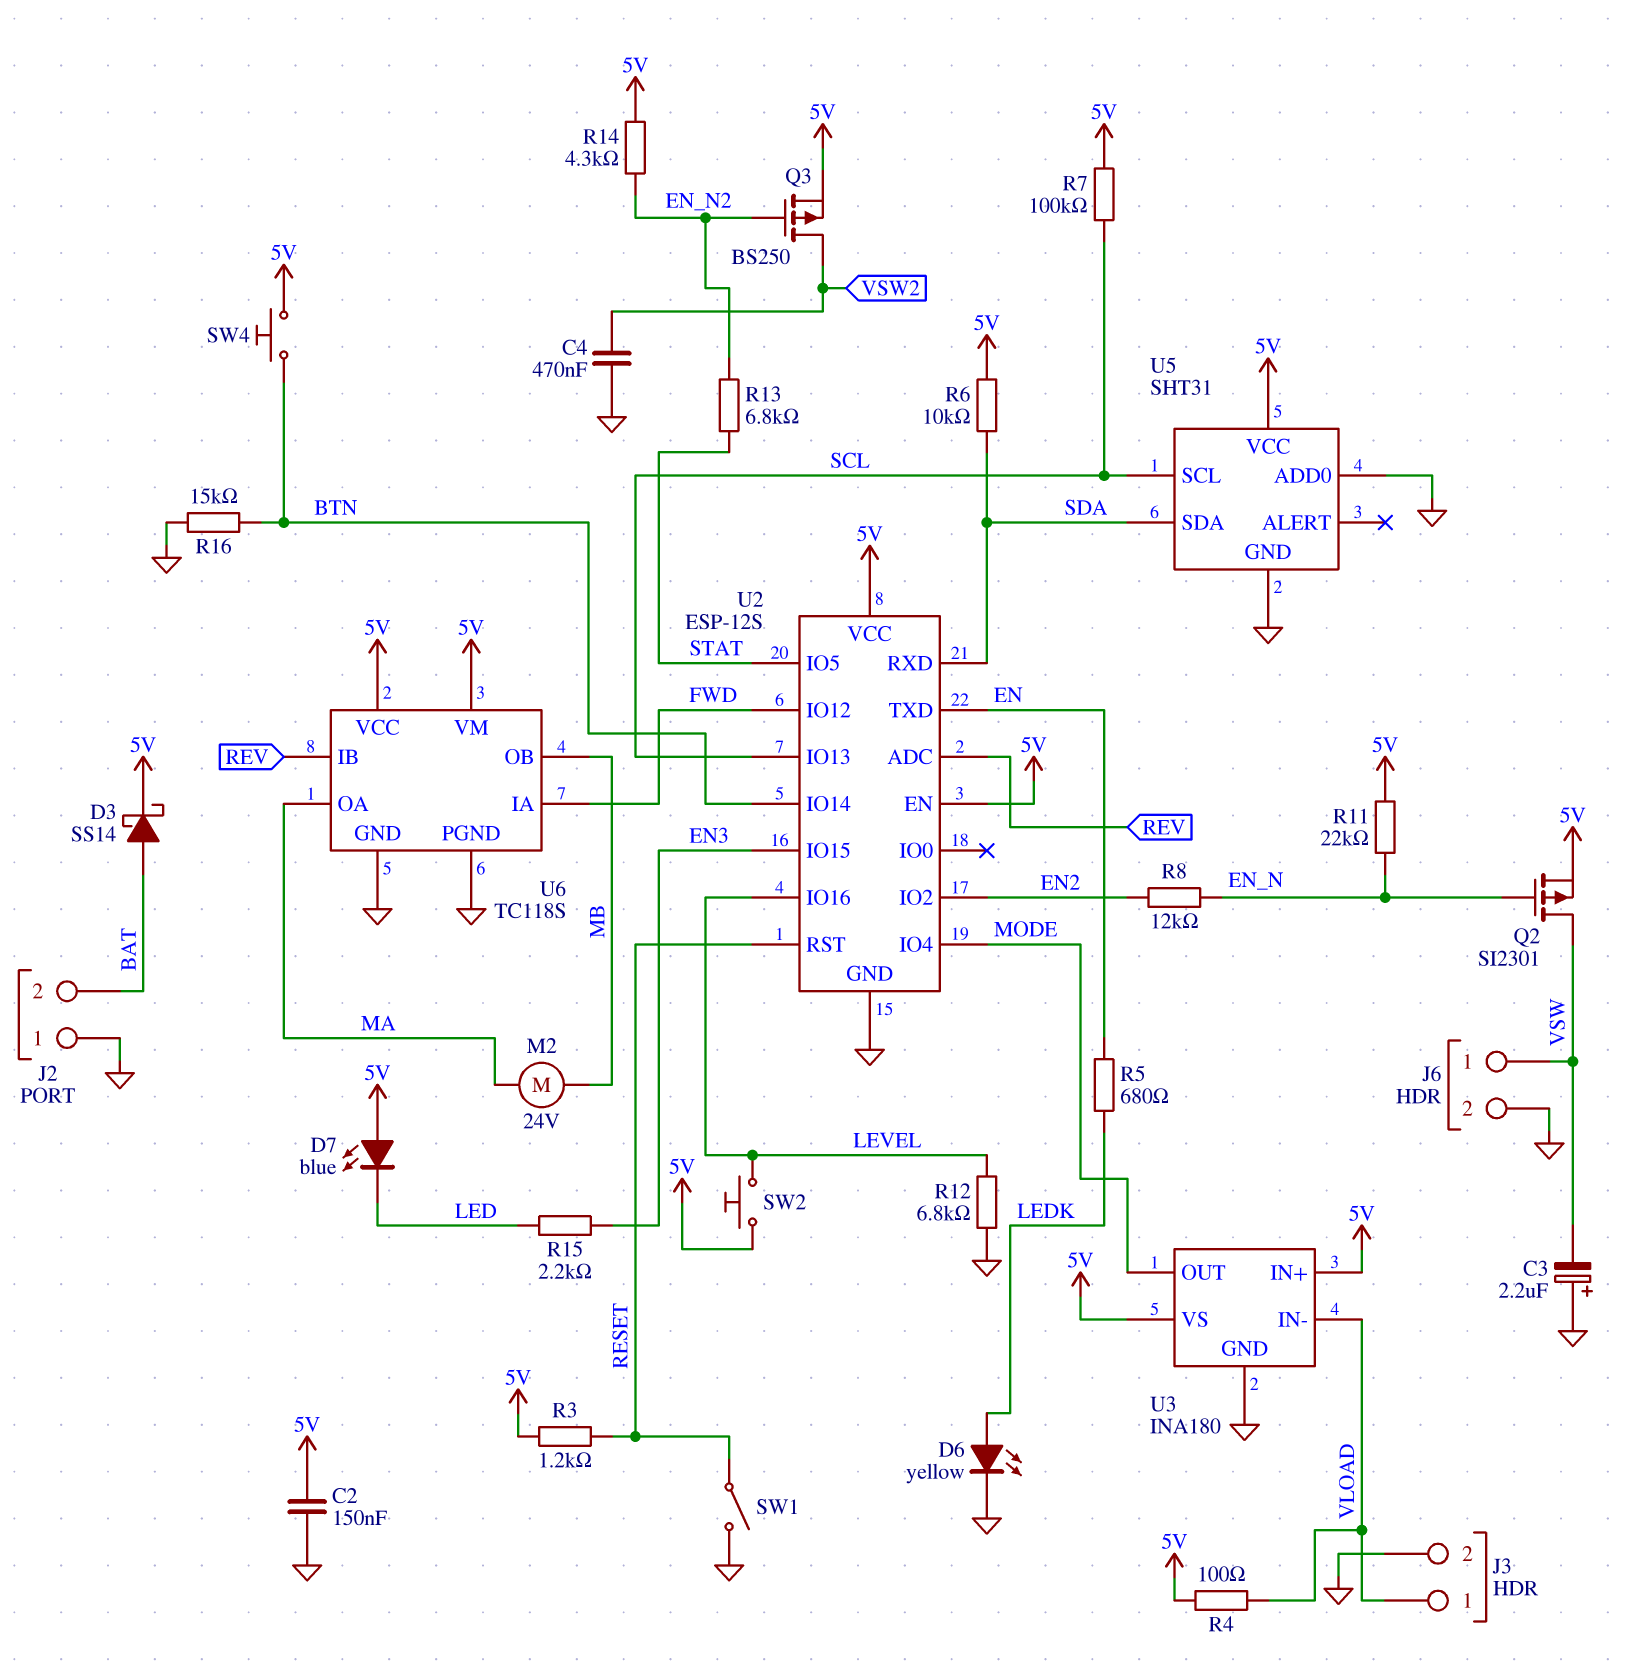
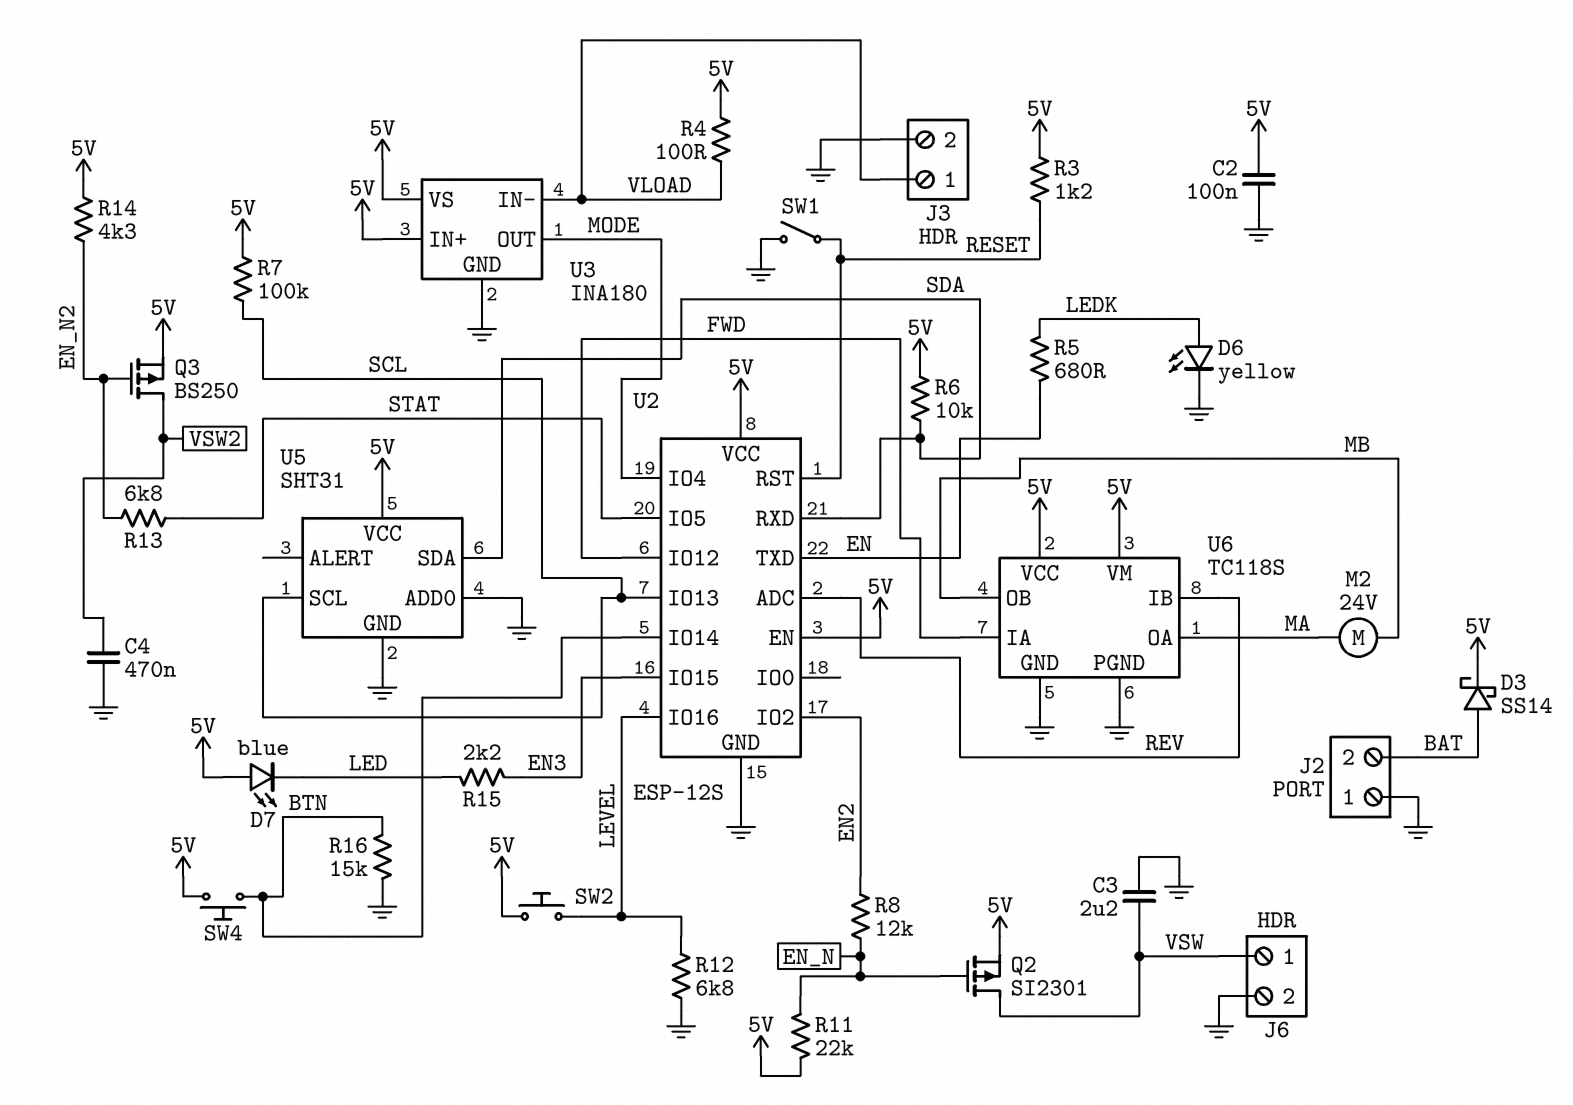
C2: 150nF (5V, GND) -> 100nF (5V, GND)
C3: 2.2uF (plus GND, minus VSW) -> 2.2uF (GND, VSW)

